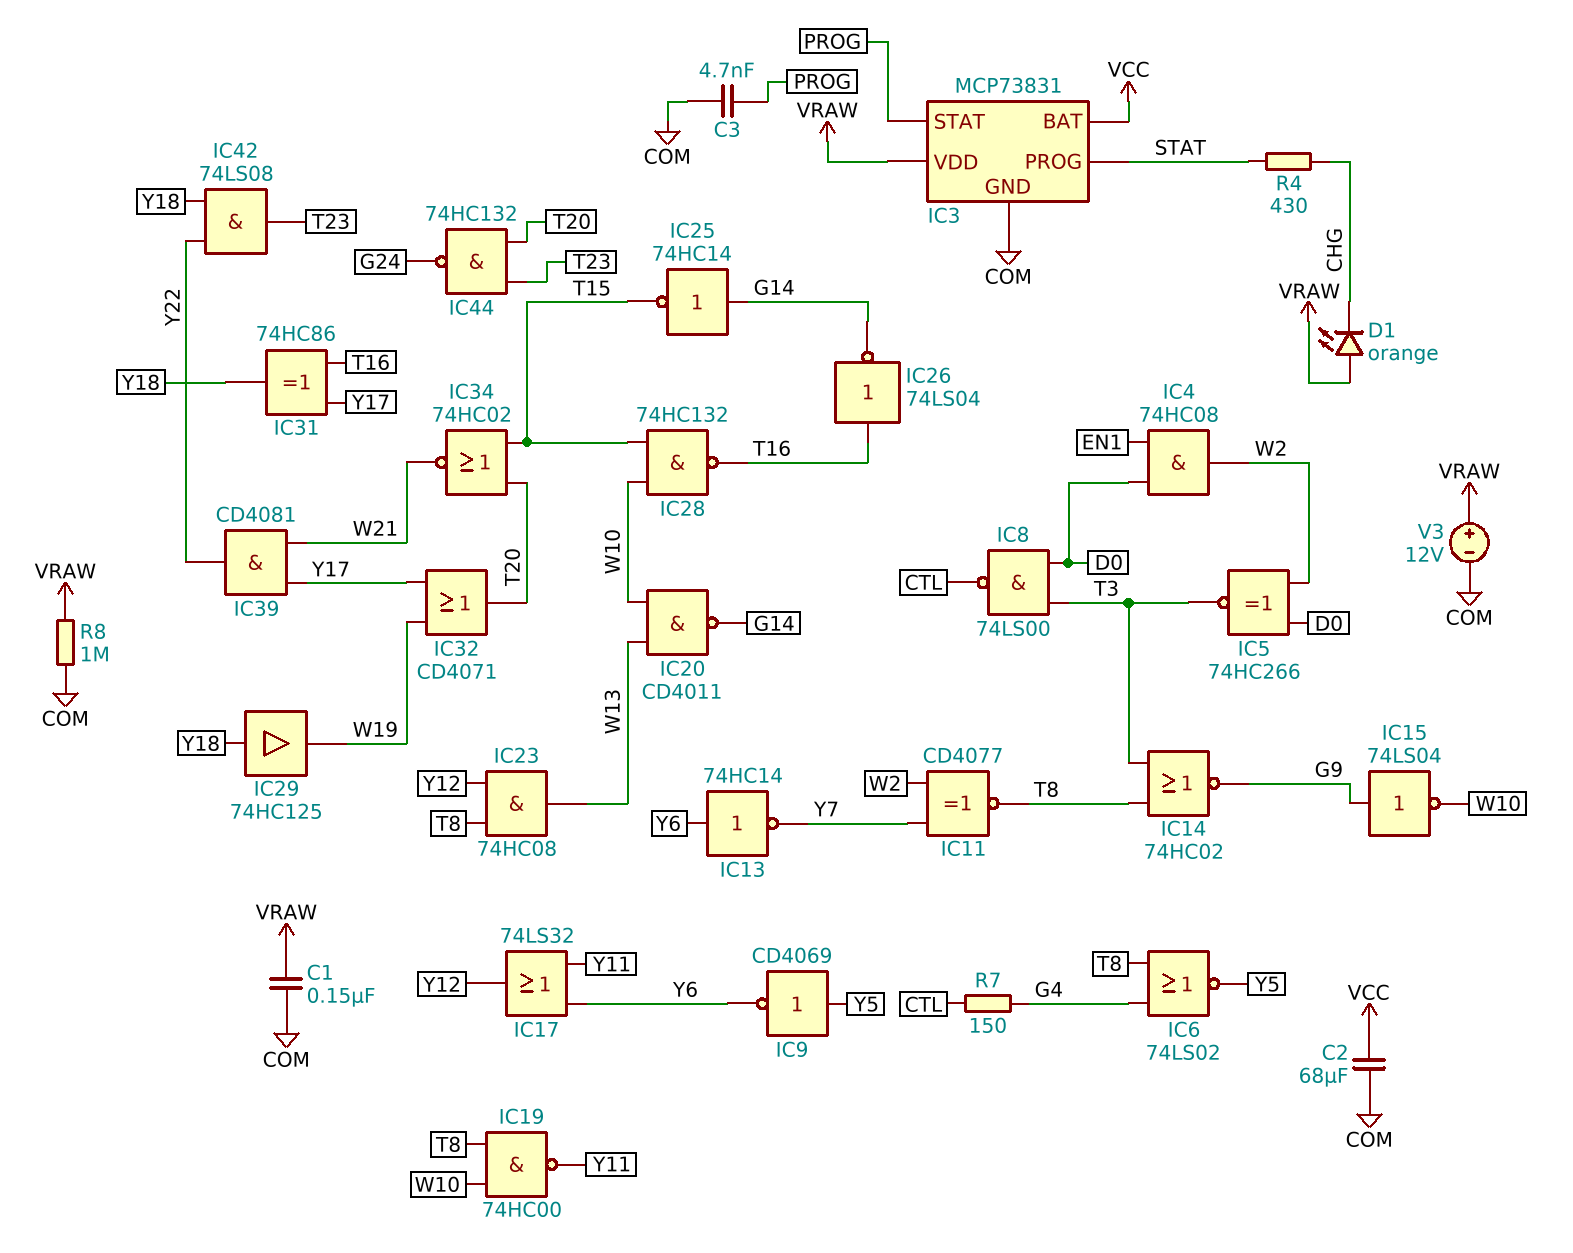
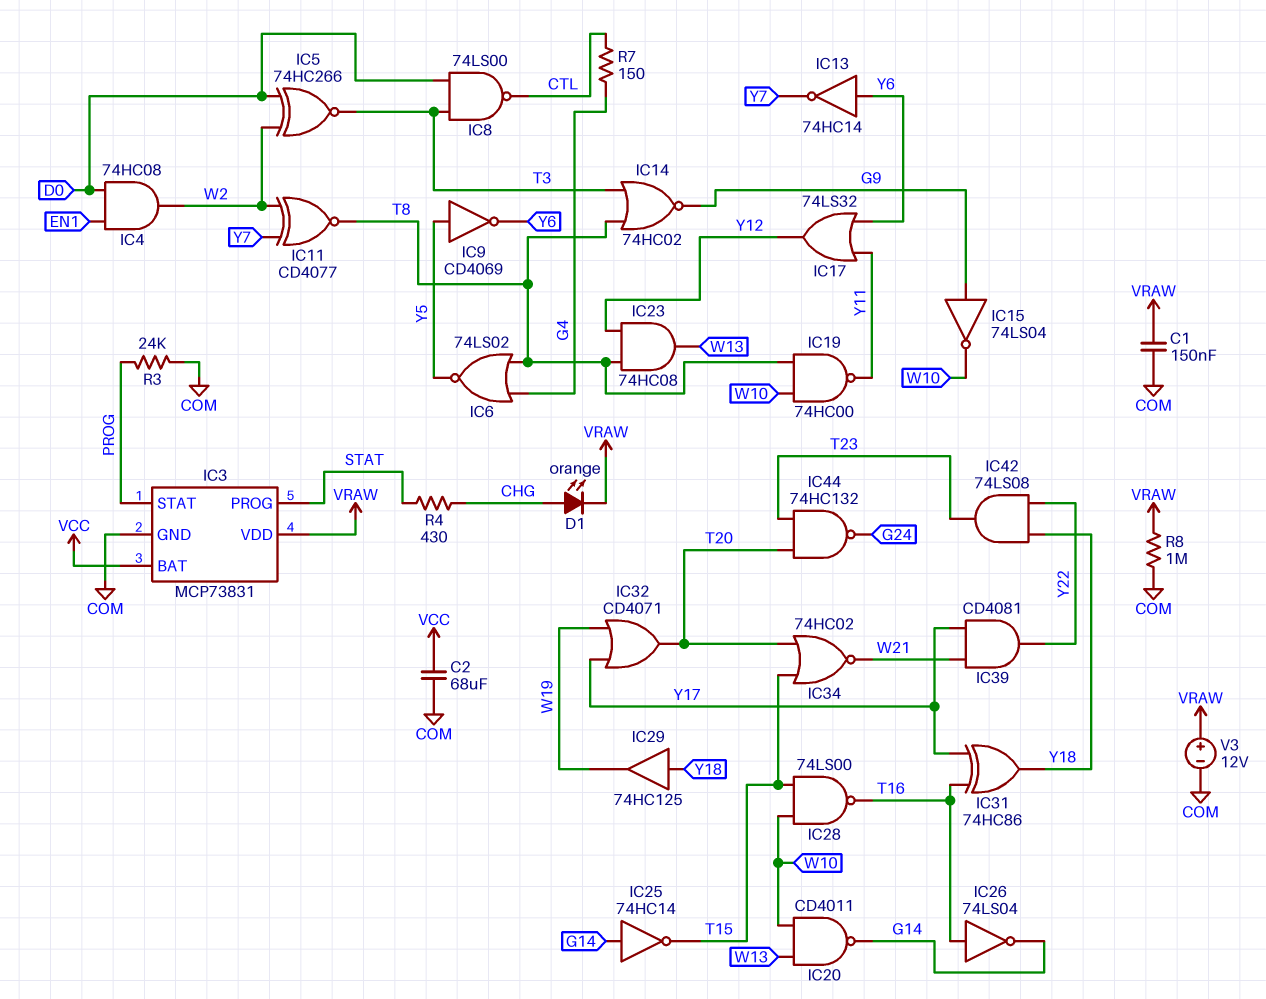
C3: 4.7nF (COM, PROG) -> none
D1: LED orange (A VRAW, K CHG) -> LED orange (A CHG, K VRAW)
IC28: NAND 74HC132 (in T15, in W10, out T16) -> NAND 74LS00 (in T15, in W10, out T16)
R3: none -> 24k (COM, PROG)

